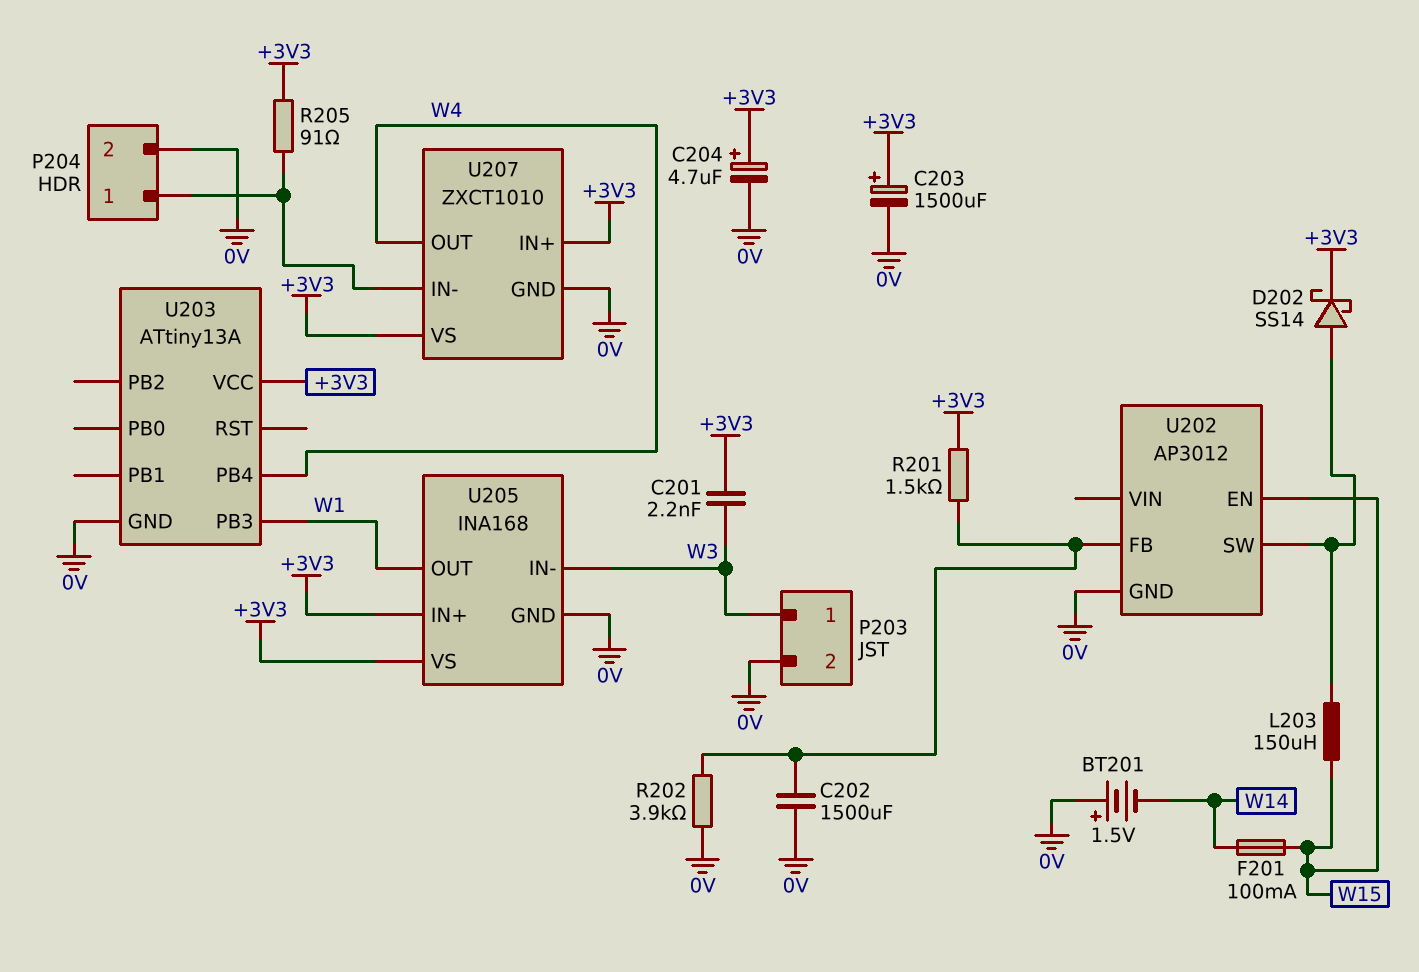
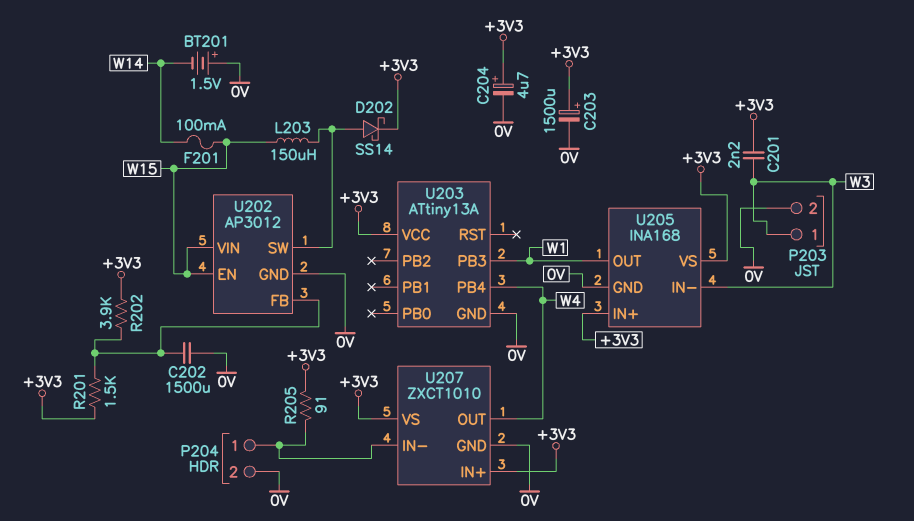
R202: 3.9k (0V, U202/FB) -> 3.9k (+3V3, U202/FB)
U202 pin VIN: none -> W15

